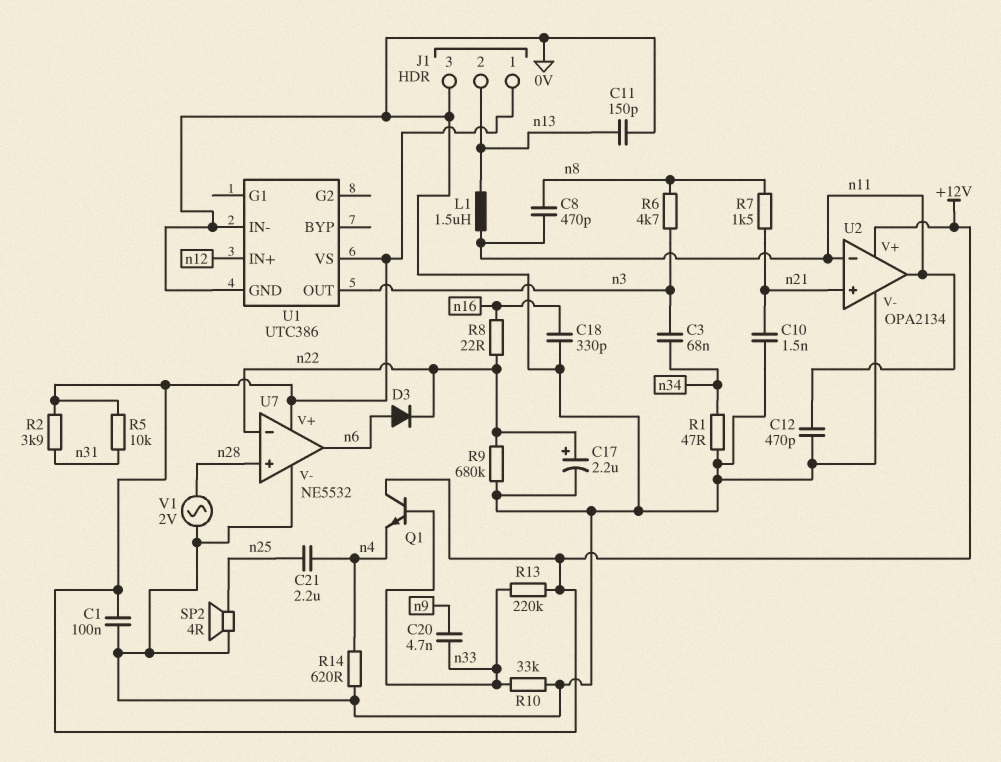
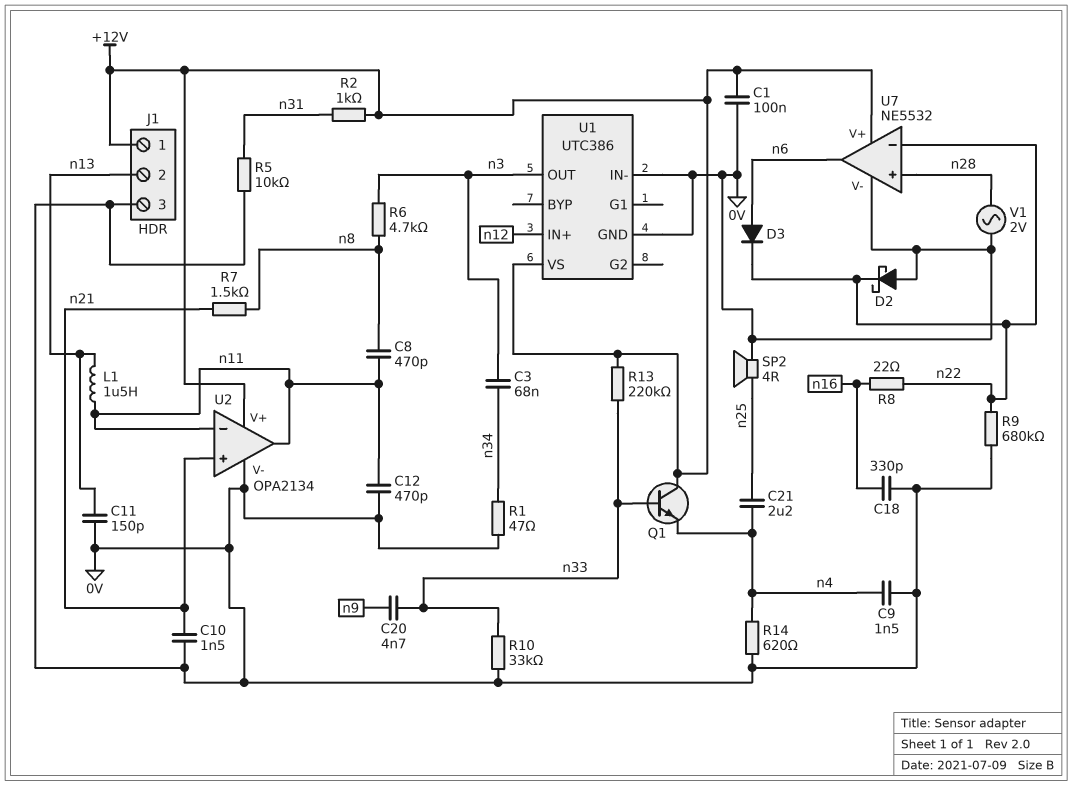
C9: none -> 1.5nF (0V, n4)
C17: 2.2uF (plus n22, minus 0V) -> none
D2: none -> schottky (A 0V, K n22)
R2: 3.9k (+12V, n31) -> 1k (+12V, n31)
R5: 10k (+12V, n31) -> 10k (0V, n31)

